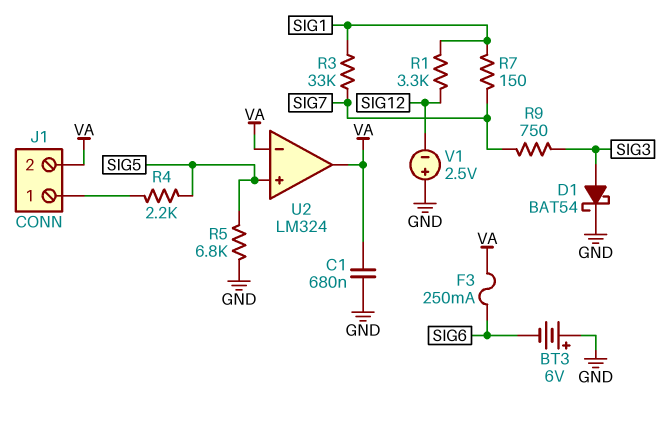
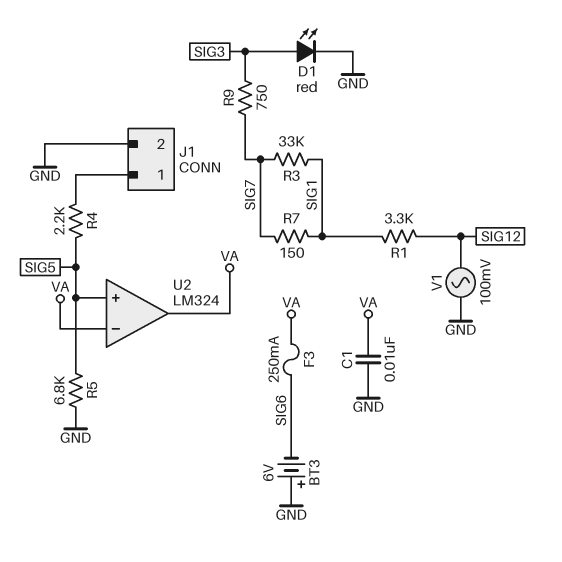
C1: 680nF (GND, VA) -> 10nF (GND, VA)
D1: schottky BAT54 (A SIG3, K GND) -> LED red (A SIG3, K GND)
J1 pin 2: VA -> GND
V1: 2.5V (plus GND, minus SIG12) -> AC 100mV (GND, SIG12)

